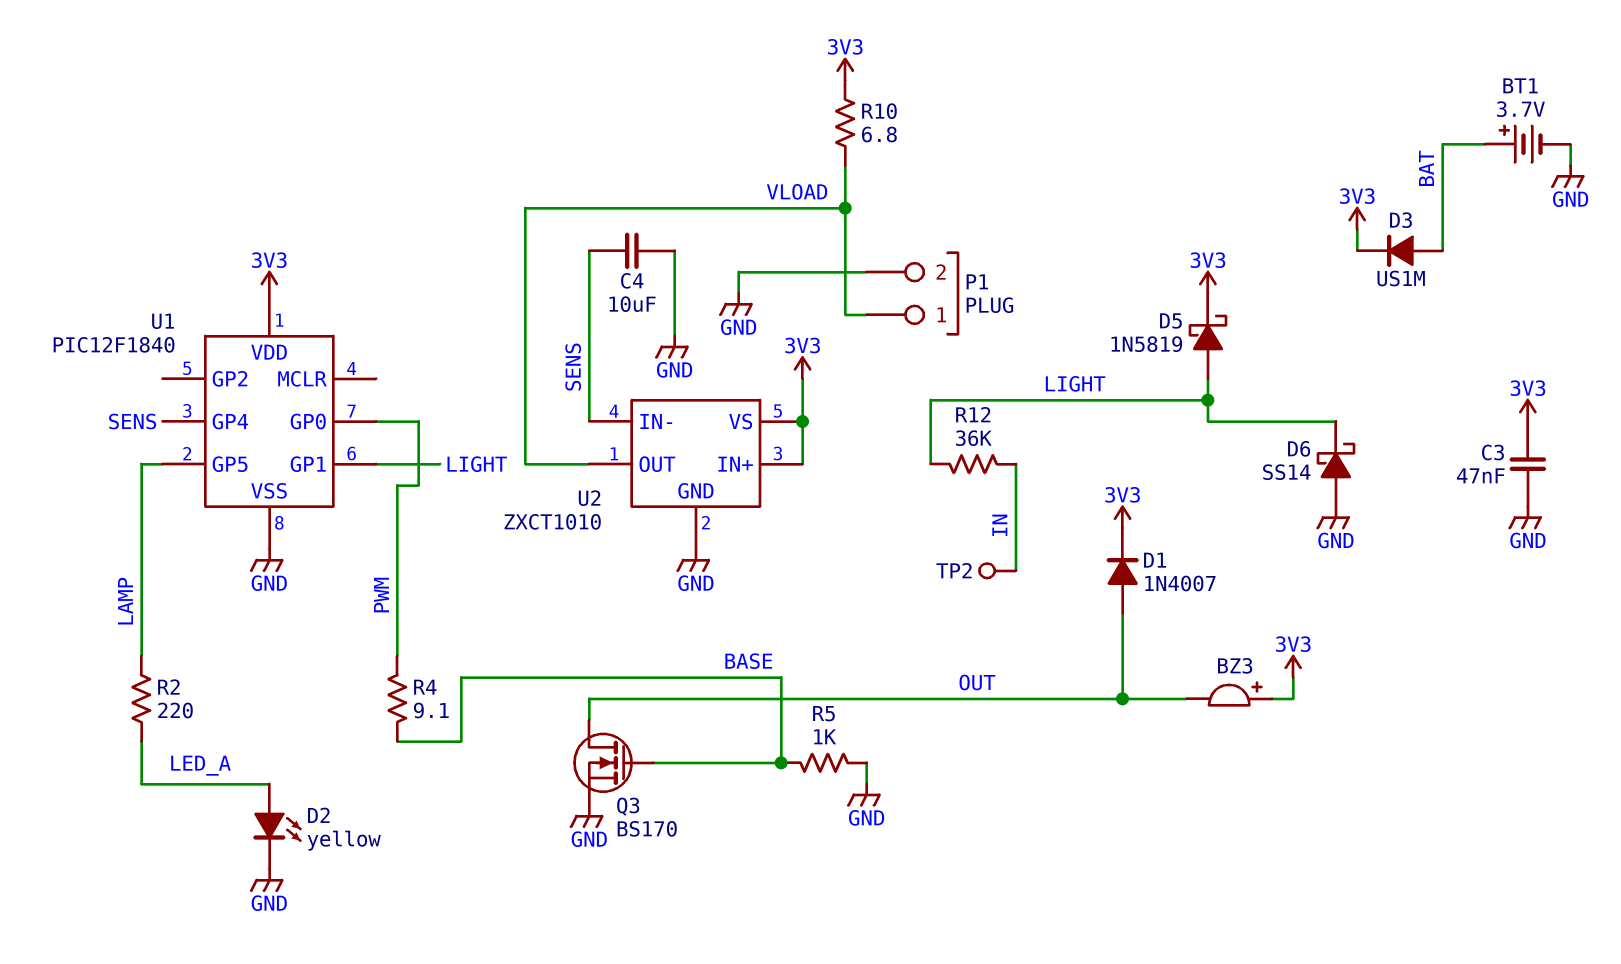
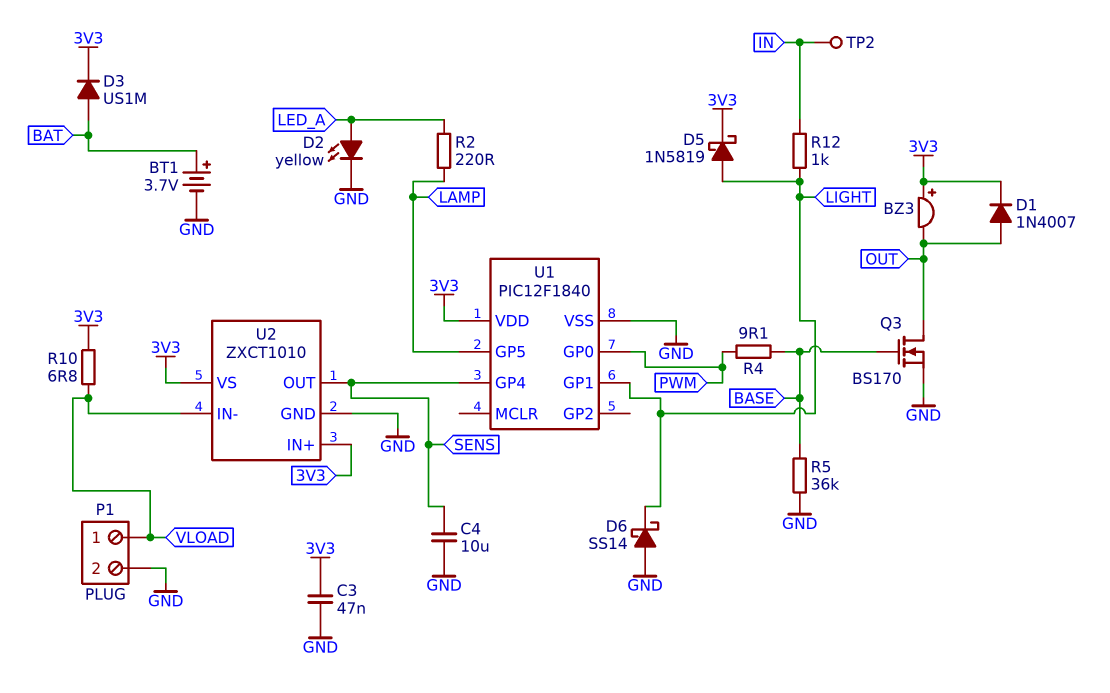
R5: 1k (BASE, GND) -> 36k (BASE, GND)
R12: 36k (IN, LIGHT) -> 1k (IN, LIGHT)
U2 pin IN-: SENS -> VLOAD
U2 pin OUT: VLOAD -> SENS

